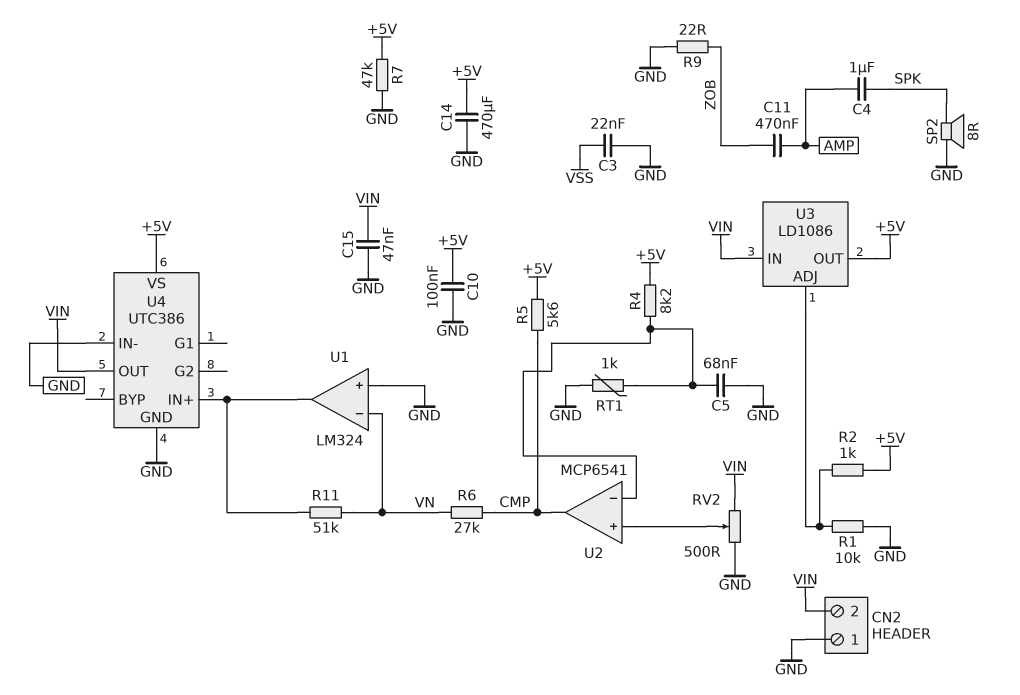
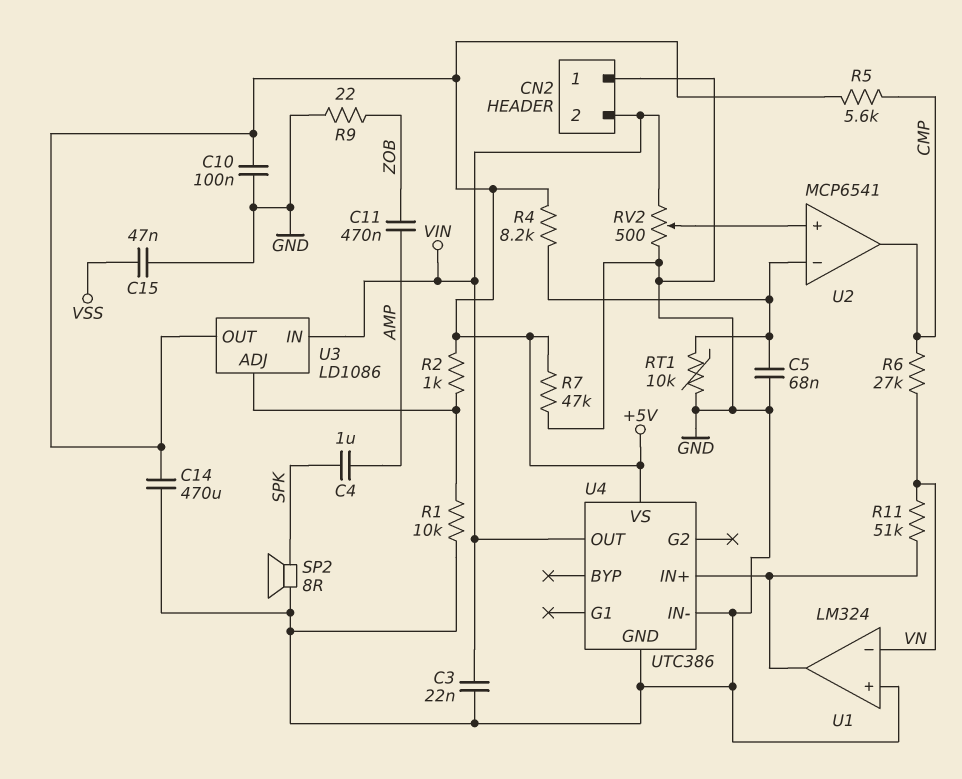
C3: 22nF (GND, VSS) -> 22nF (GND, VIN)
C15: 47nF (GND, VIN) -> 47nF (GND, VSS)
RT1: 1k (GND, U2/in-) -> 10k (GND, U2/in-)

